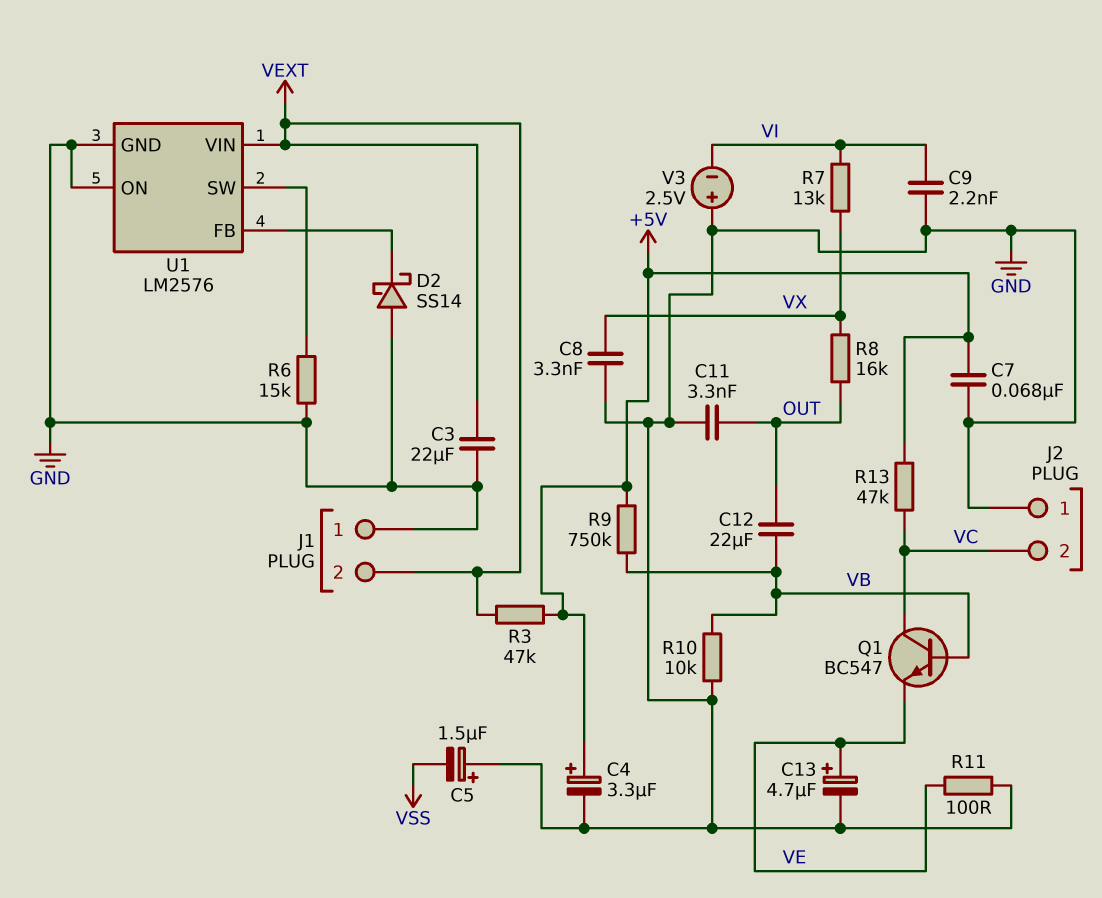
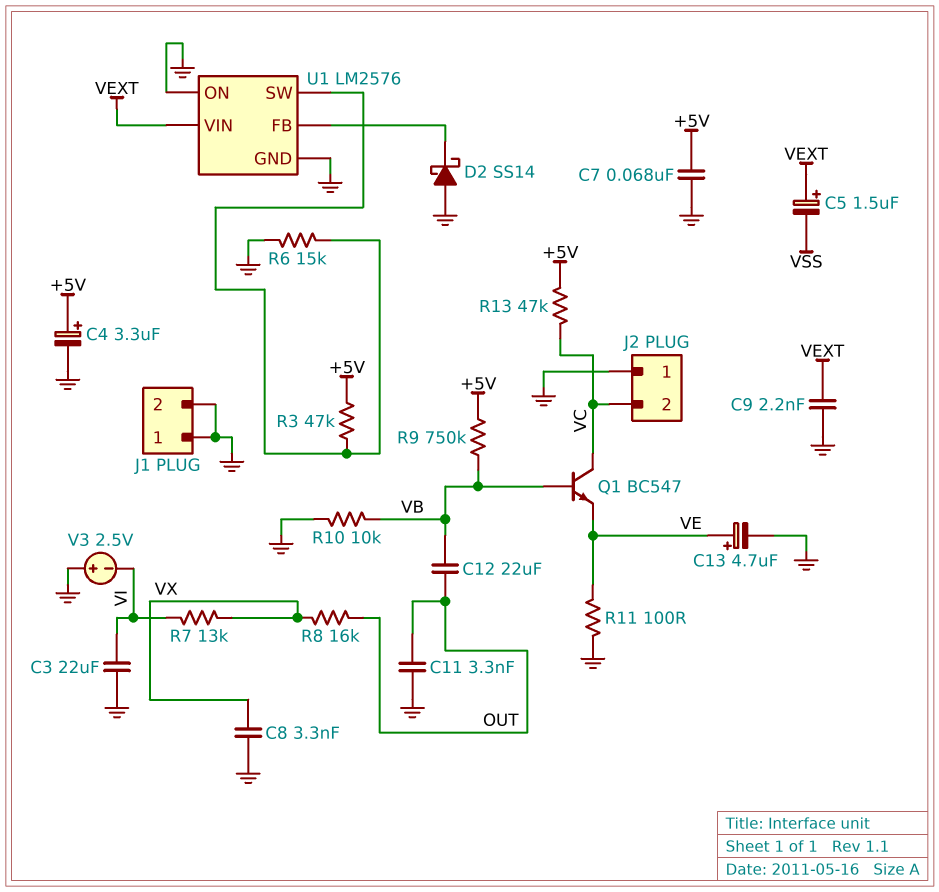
C3: 22uF (GND, VEXT) -> 22uF (GND, VI)
C5: 1.5uF (plus GND, minus VSS) -> 1.5uF (plus VEXT, minus VSS)
C9: 2.2nF (GND, VI) -> 2.2nF (GND, VEXT)
J1 pin 2: VEXT -> GND
R3: 47k (+5V, VEXT) -> 47k (+5V, U1/SW)

